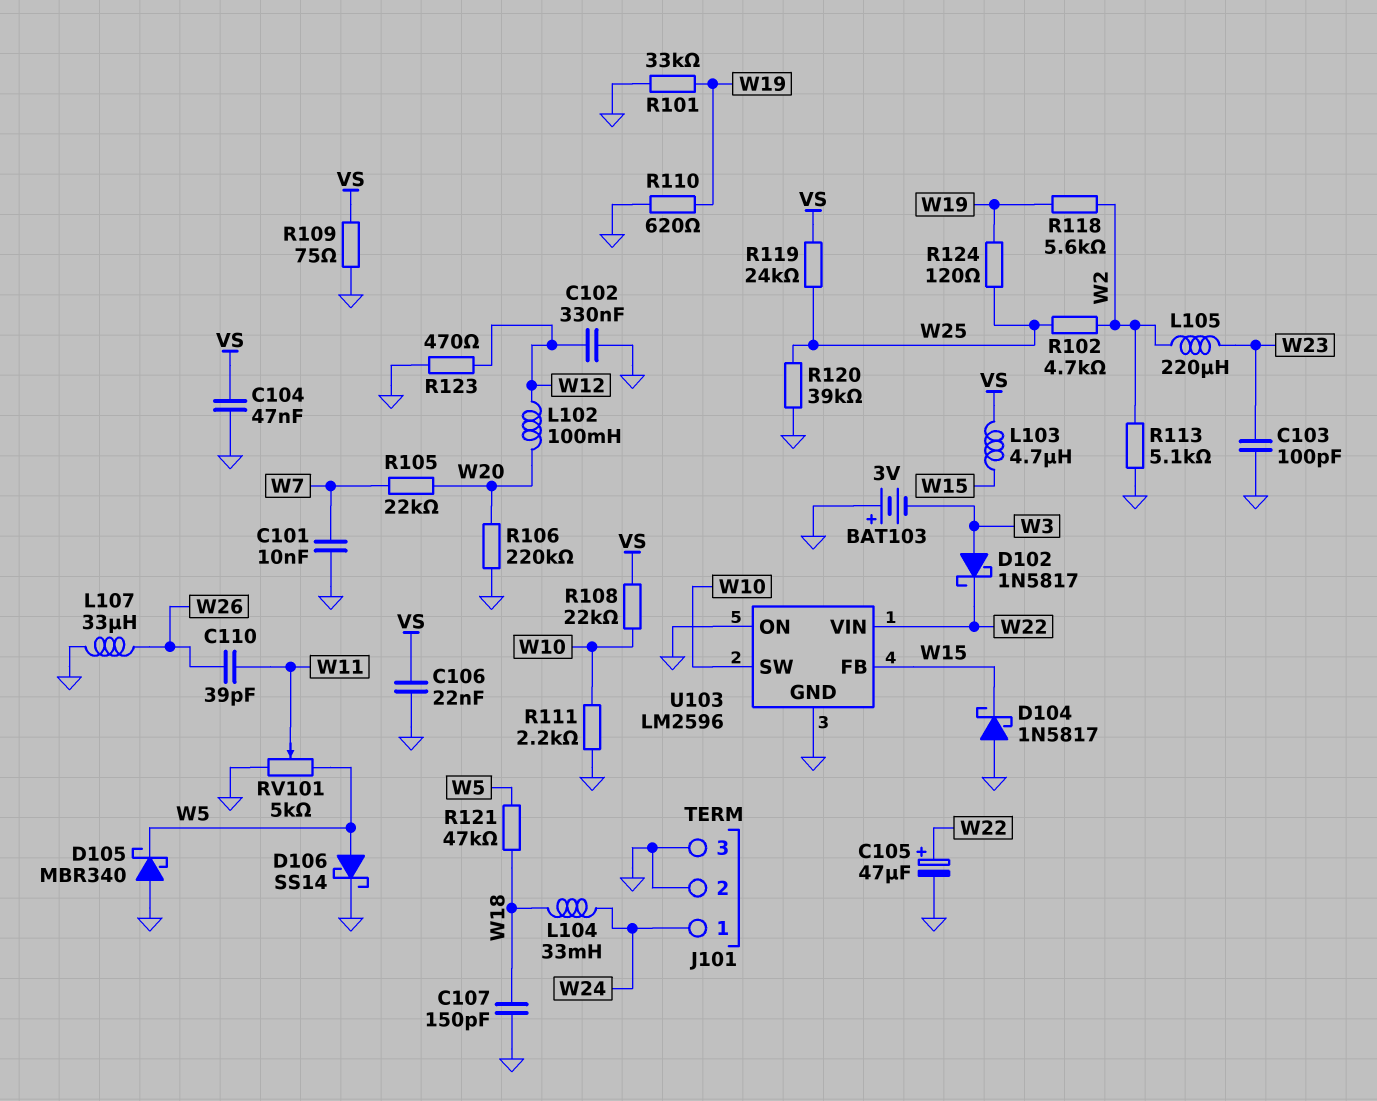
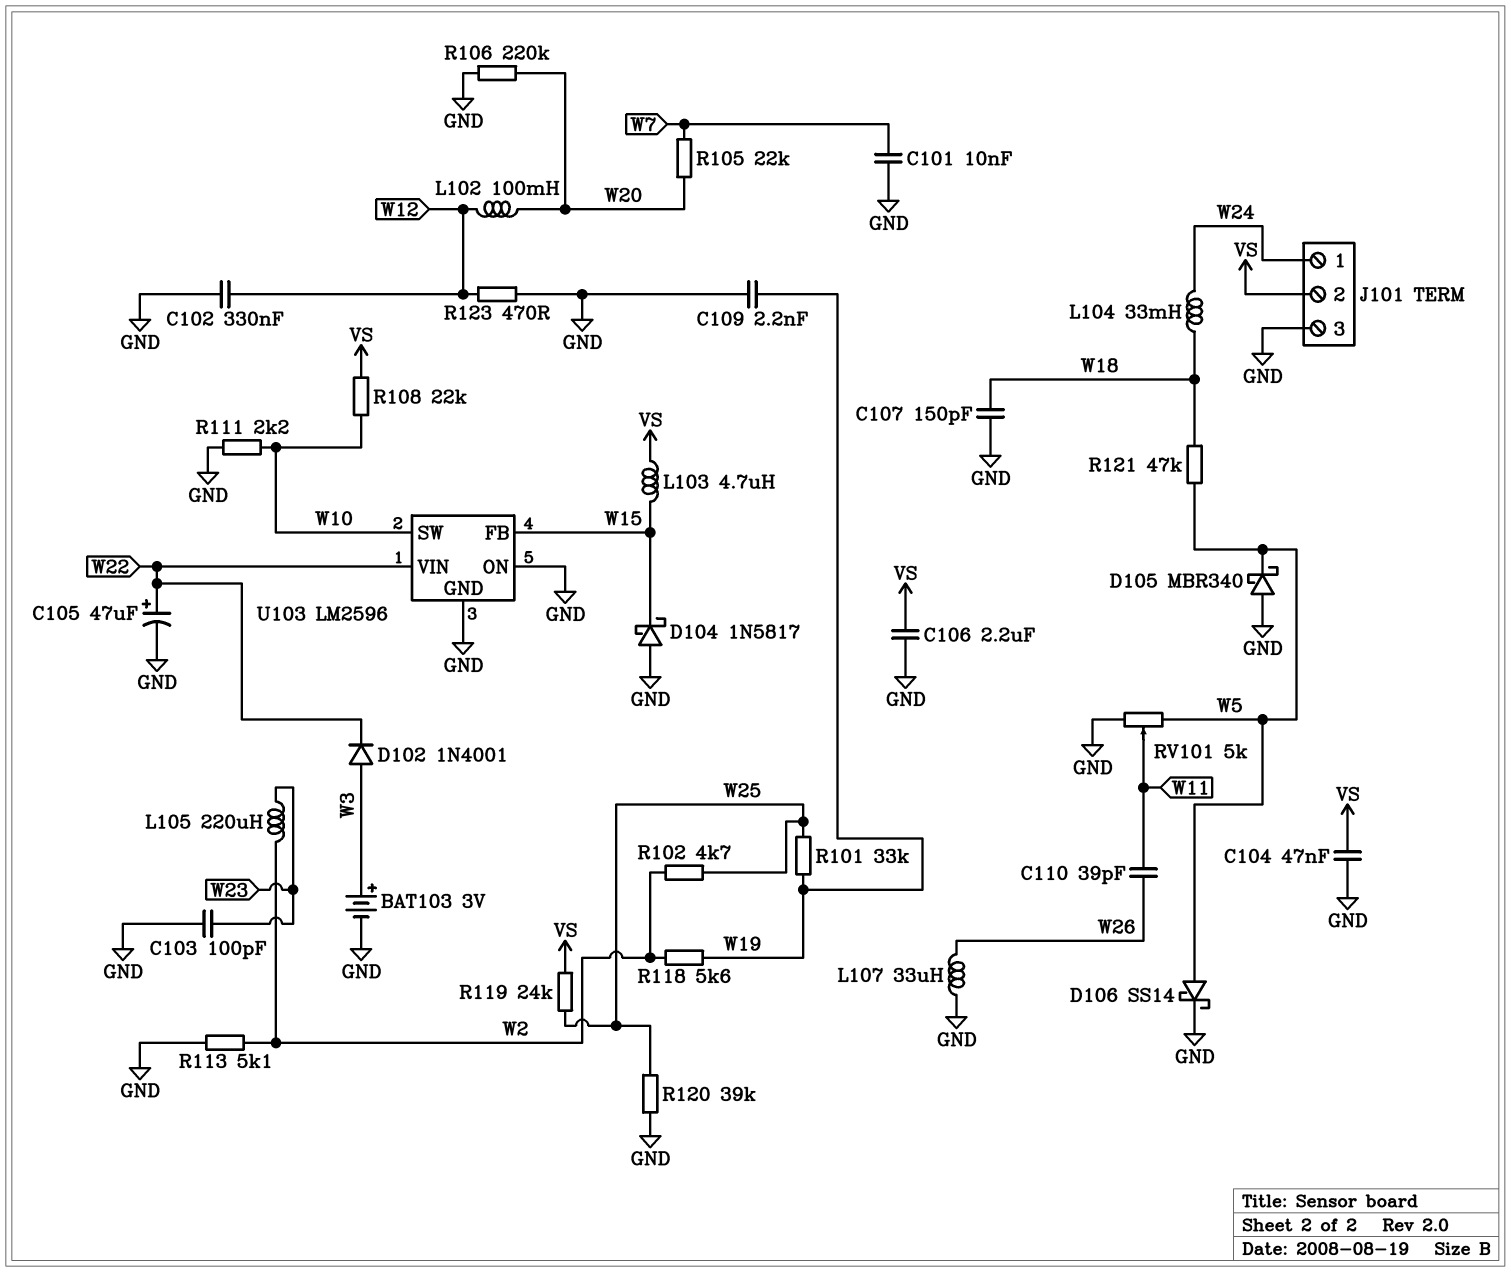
BAT103: 3V (plus GND, minus W3) -> 3V (plus W3, minus GND)
C106: 22nF (GND, VS) -> 2.2uF (GND, VS)
C109: none -> 2.2nF (GND, W19)
D102: schottky 1N5817 (A W3, K W22) -> diode 1N4001 (A W3, K W22)
J101 pin 2: GND -> VS
R101: 33k (GND, W19) -> 33k (W19, W25)
R109: 75 (GND, VS) -> none
R110: 620 (GND, W19) -> none
R124: 120 (W19, W25) -> none

